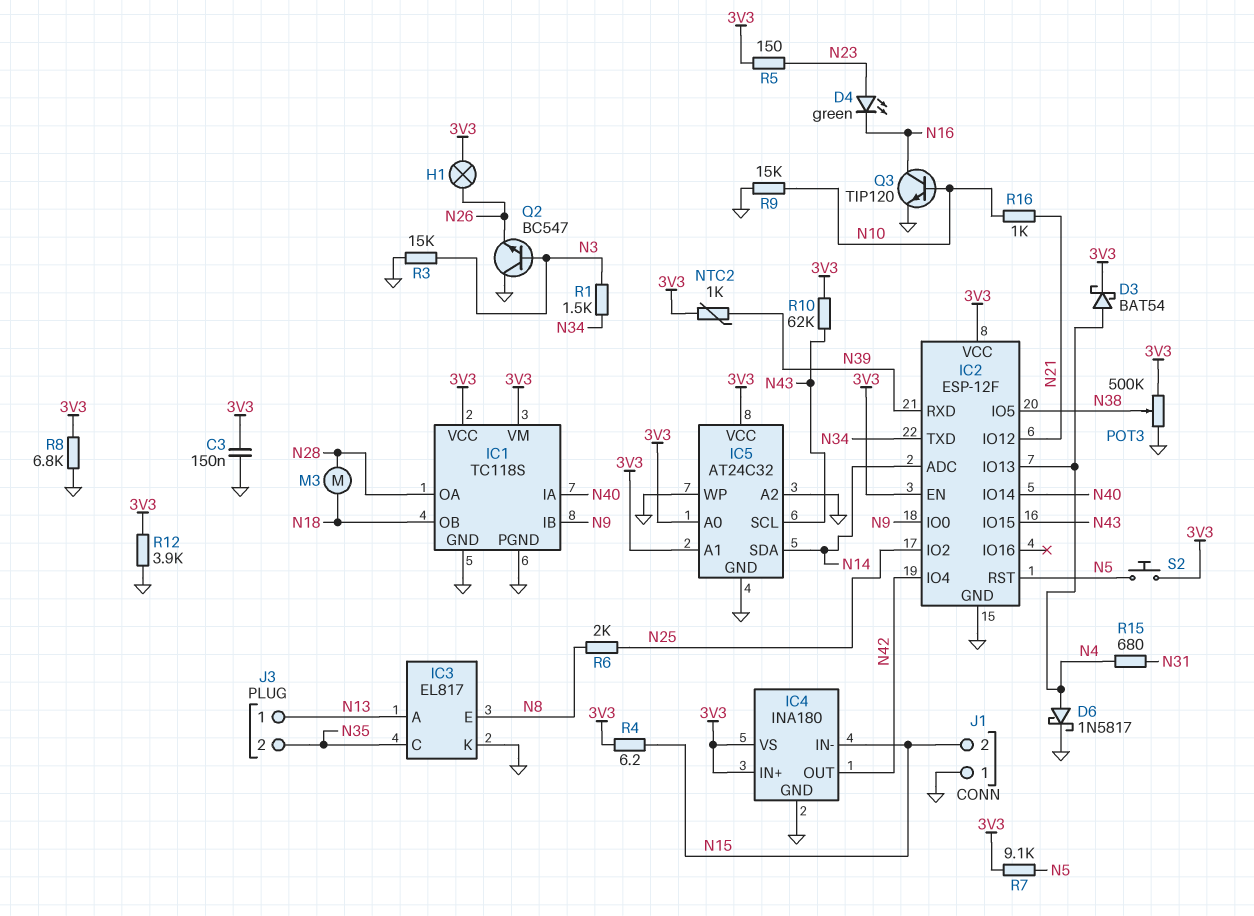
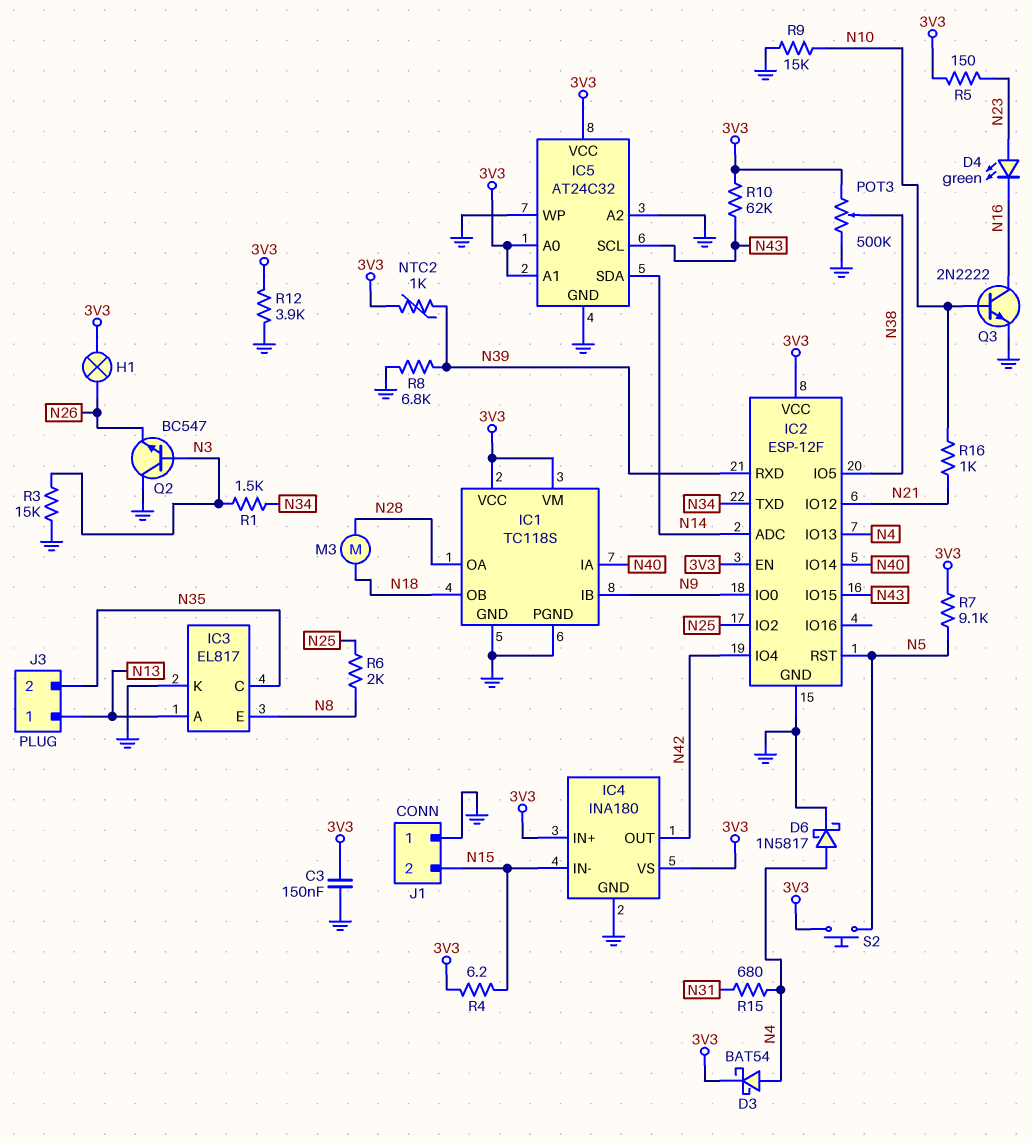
Q3: NPN TIP120 (B N10, C N16, E GND) -> NPN 2N2222 (B N10, C N16, E GND)
R8: 6.8k (3V3, GND) -> 6.8k (GND, N39)

